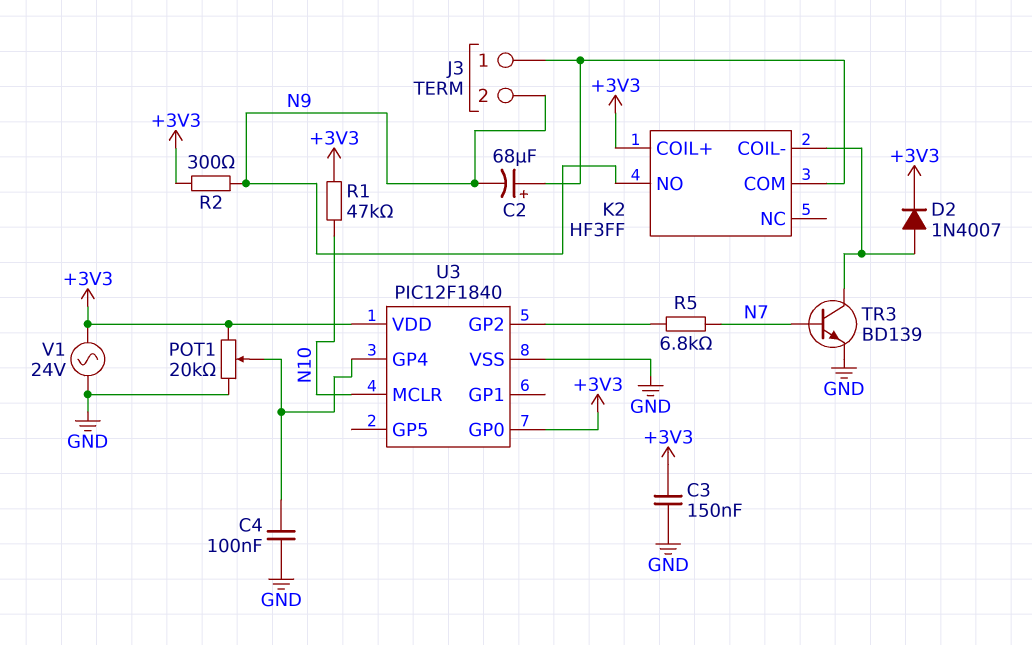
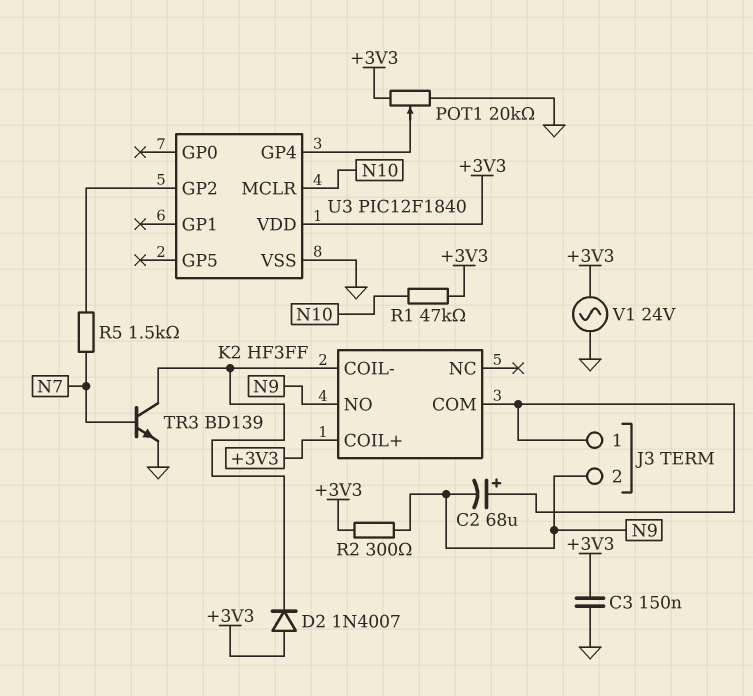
C4: 100nF (GND, U3/GP4) -> none
D2: diode 1N4007 (A K2/COIL-, K +3V3) -> diode 1N4007 (A +3V3, K K2/COIL-)
R5: 6.8k (N7, U3/GP2) -> 1.5k (N7, U3/GP2)
U3 pin GP0: +3V3 -> none

